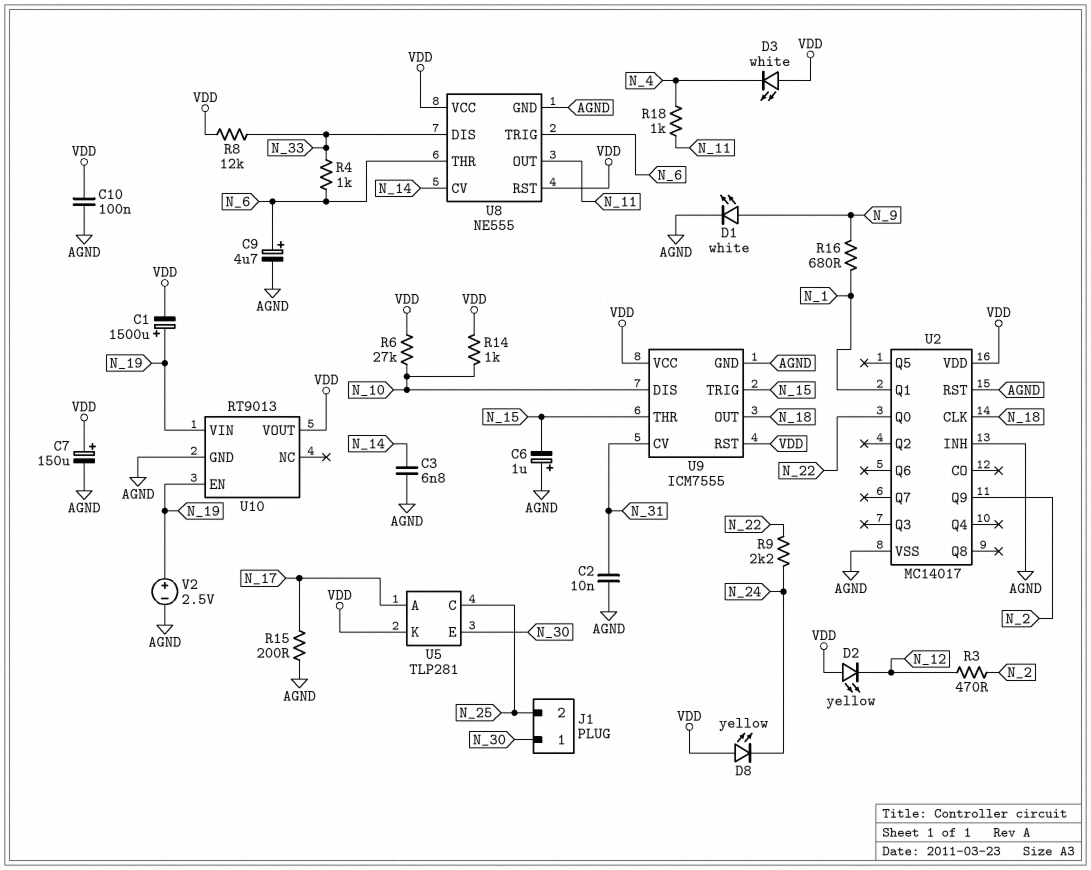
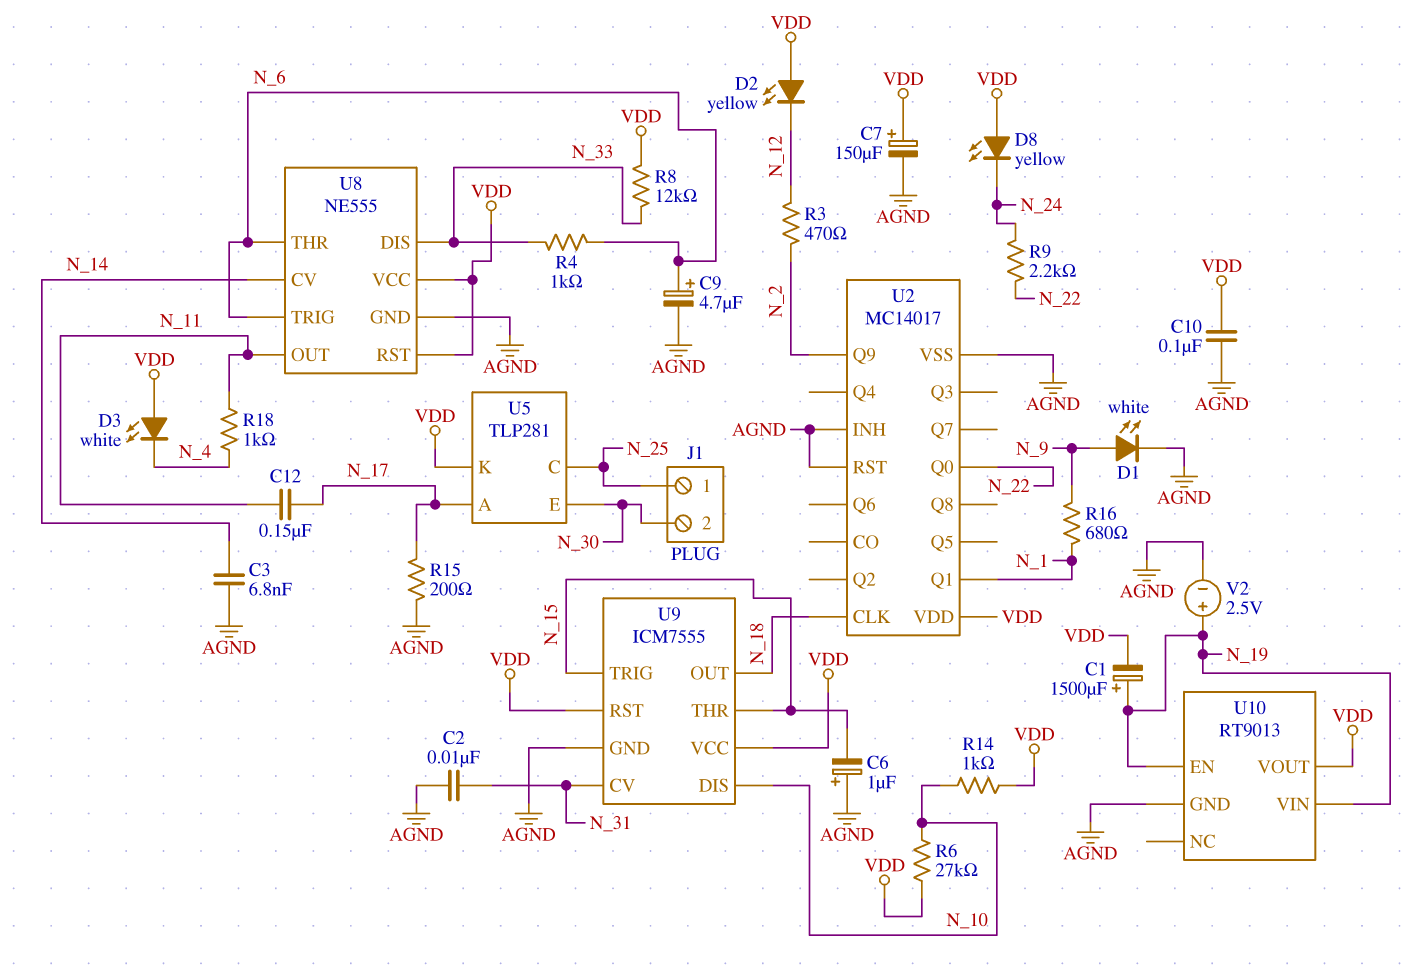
C12: none -> 150nF (N_11, N_17)
J1 pin 1: N_30 -> N_25
J1 pin 2: N_25 -> N_30

